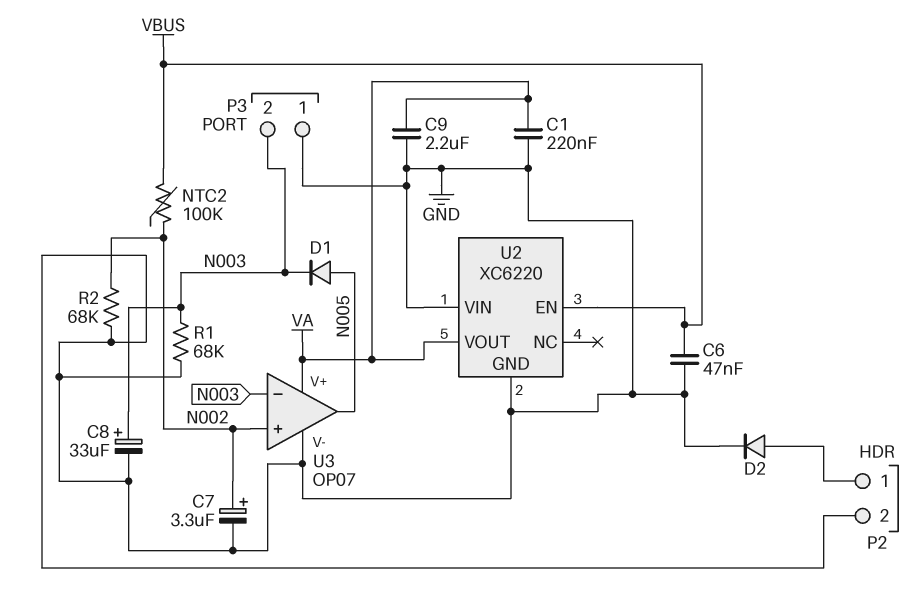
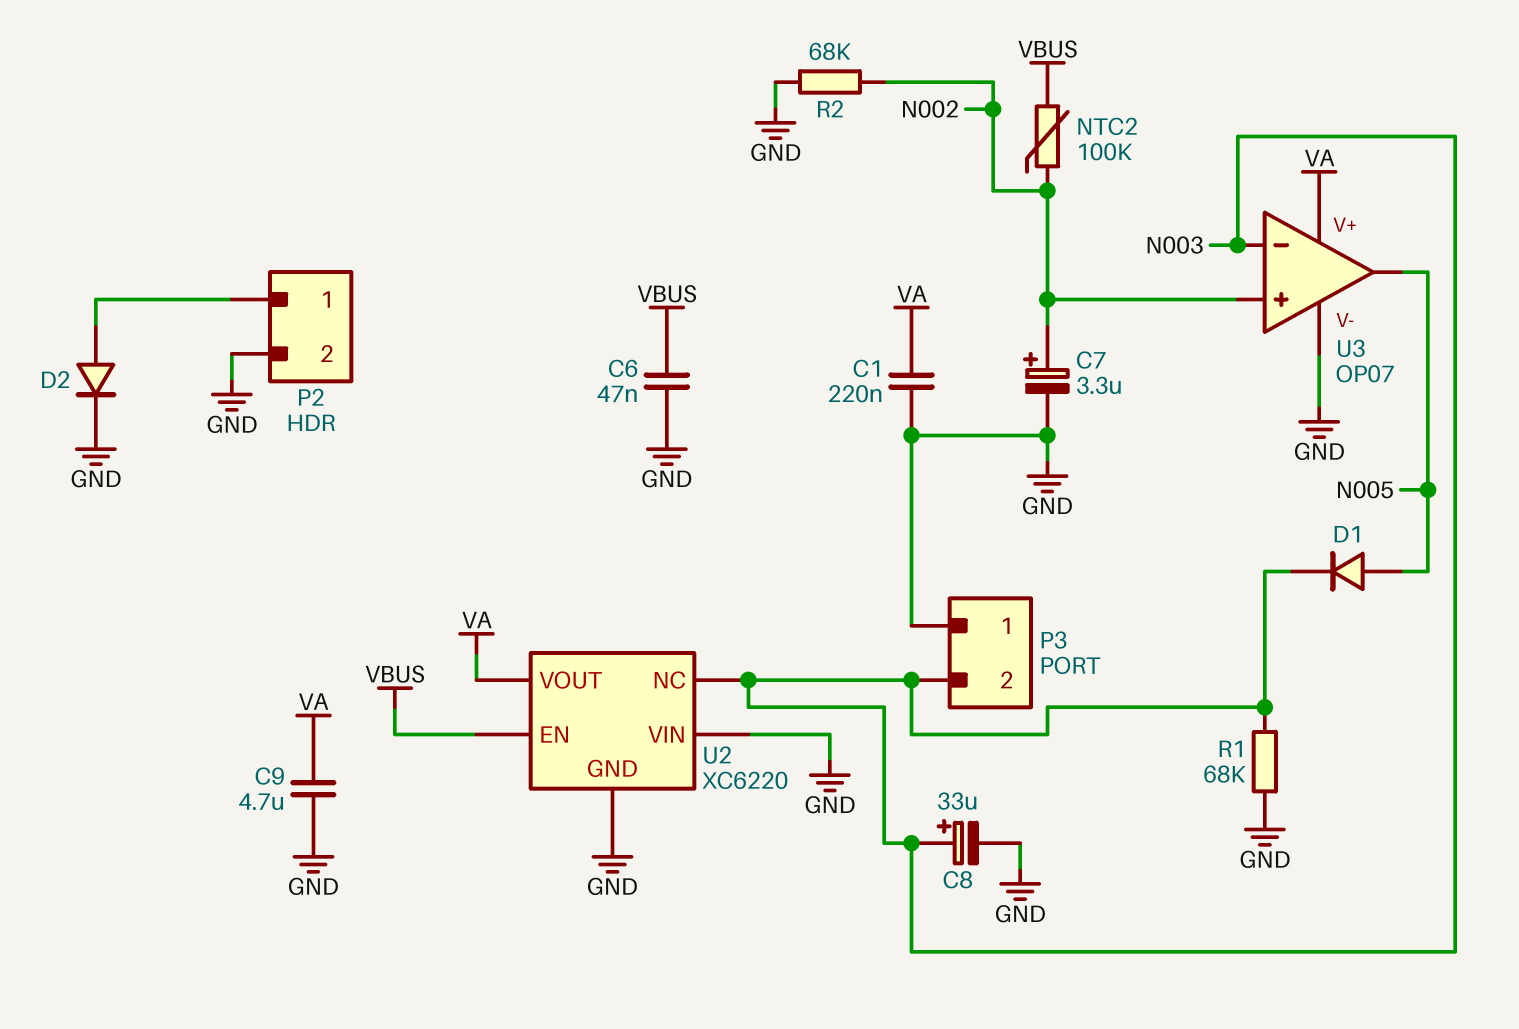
C9: 2.2uF (GND, VA) -> 4.7uF (GND, VA)
U2 pin NC: none -> N003

